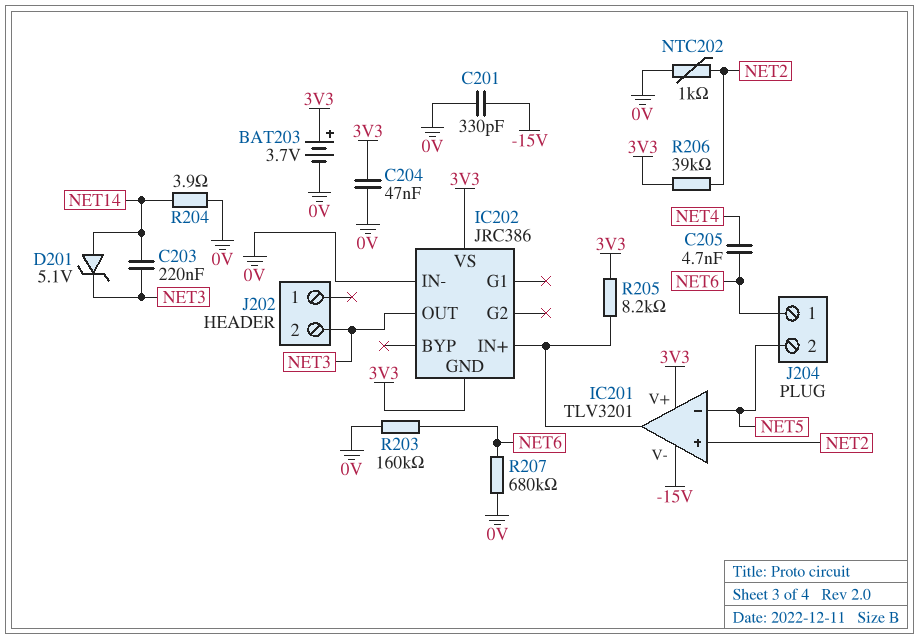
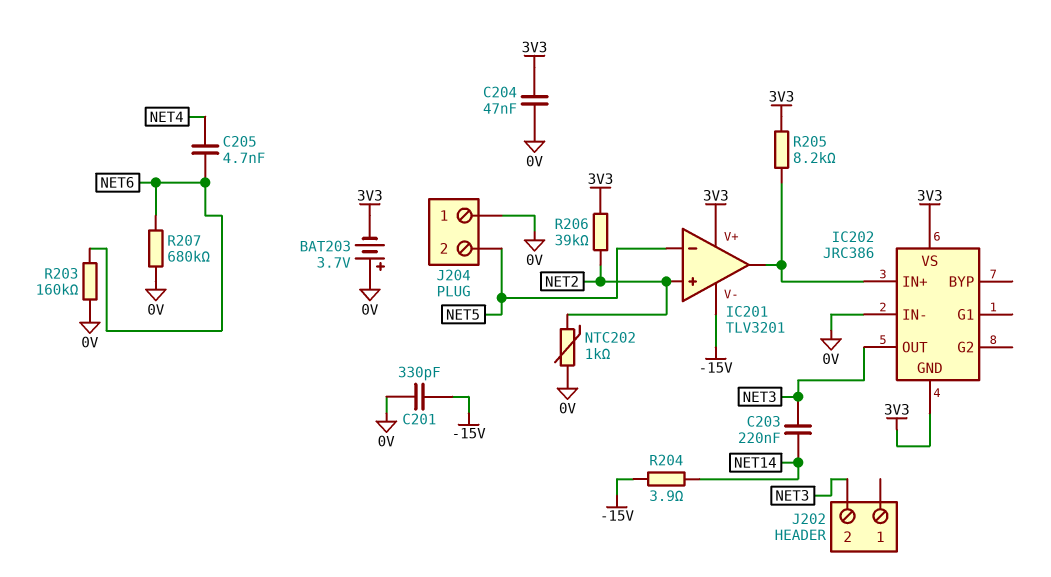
BAT203: 3.7V (plus 3V3, minus 0V) -> 3.7V (plus 0V, minus 3V3)
D201: zener 5.1V (A NET14, K NET3) -> none
J204 pin 1: NET6 -> 0V
R204: 3.9 (0V, NET14) -> 3.9 (-15V, NET14)

